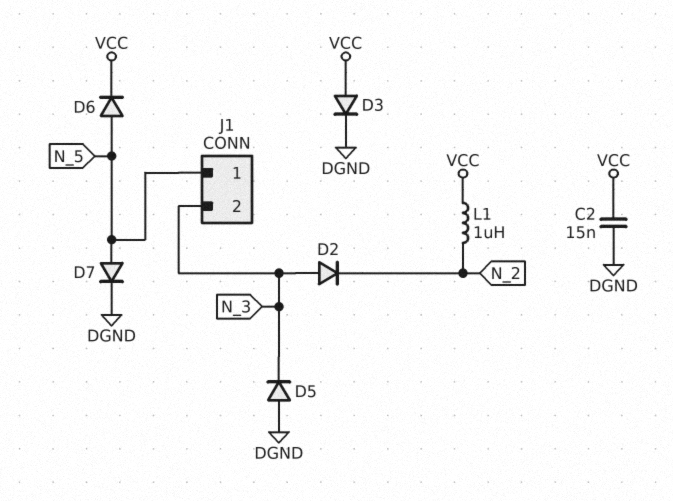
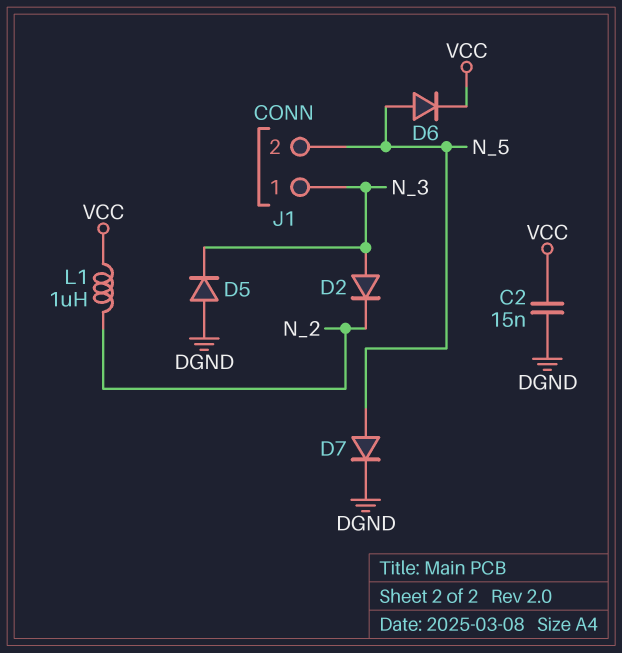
D3: diode (A VCC, K DGND) -> none
J1 pin 1: N_5 -> N_3
J1 pin 2: N_3 -> N_5

